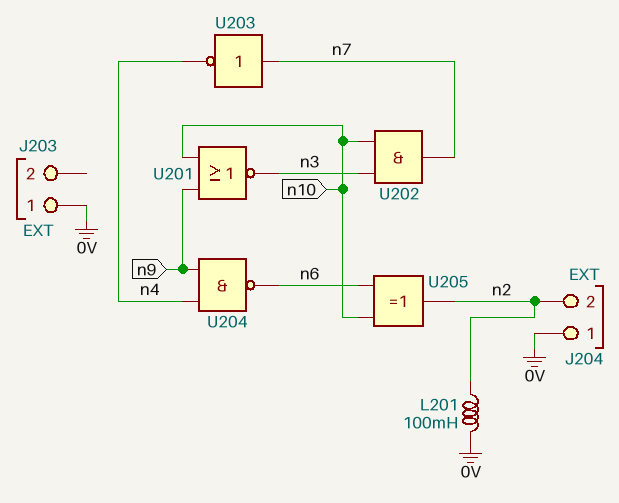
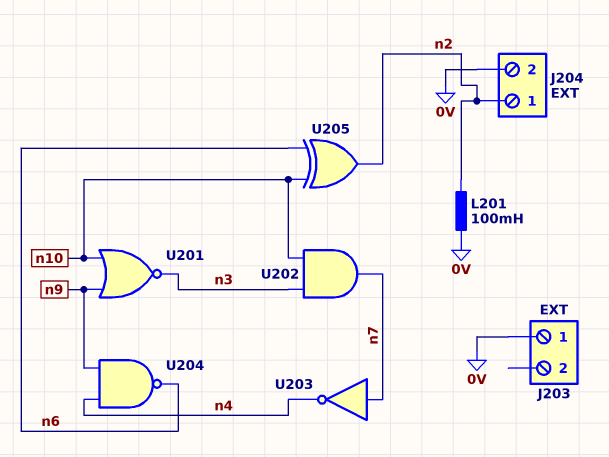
J204 pin 1: 0V -> n2
J204 pin 2: n2 -> 0V

